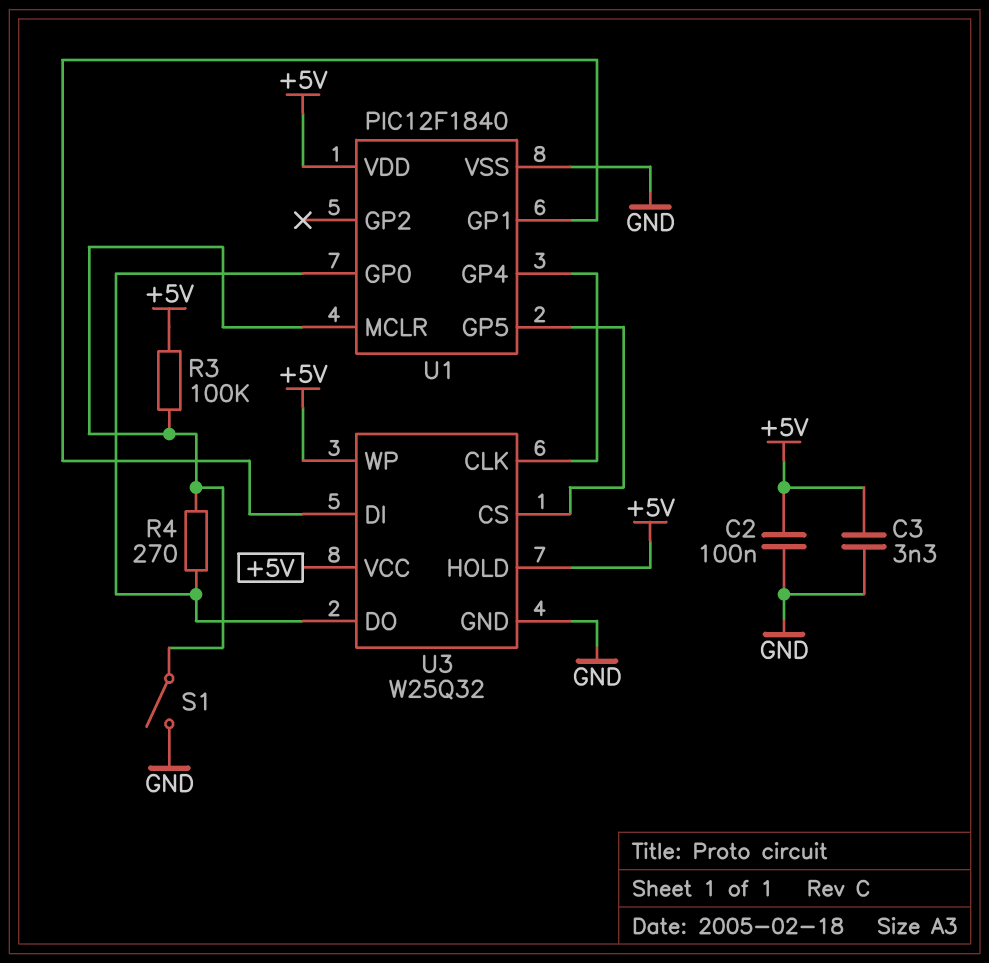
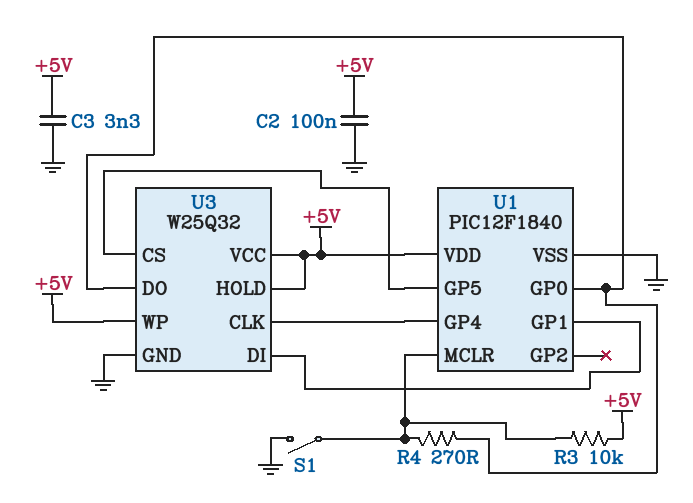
R3: 100k (+5V, U1/MCLR) -> 10k (+5V, U1/MCLR)

